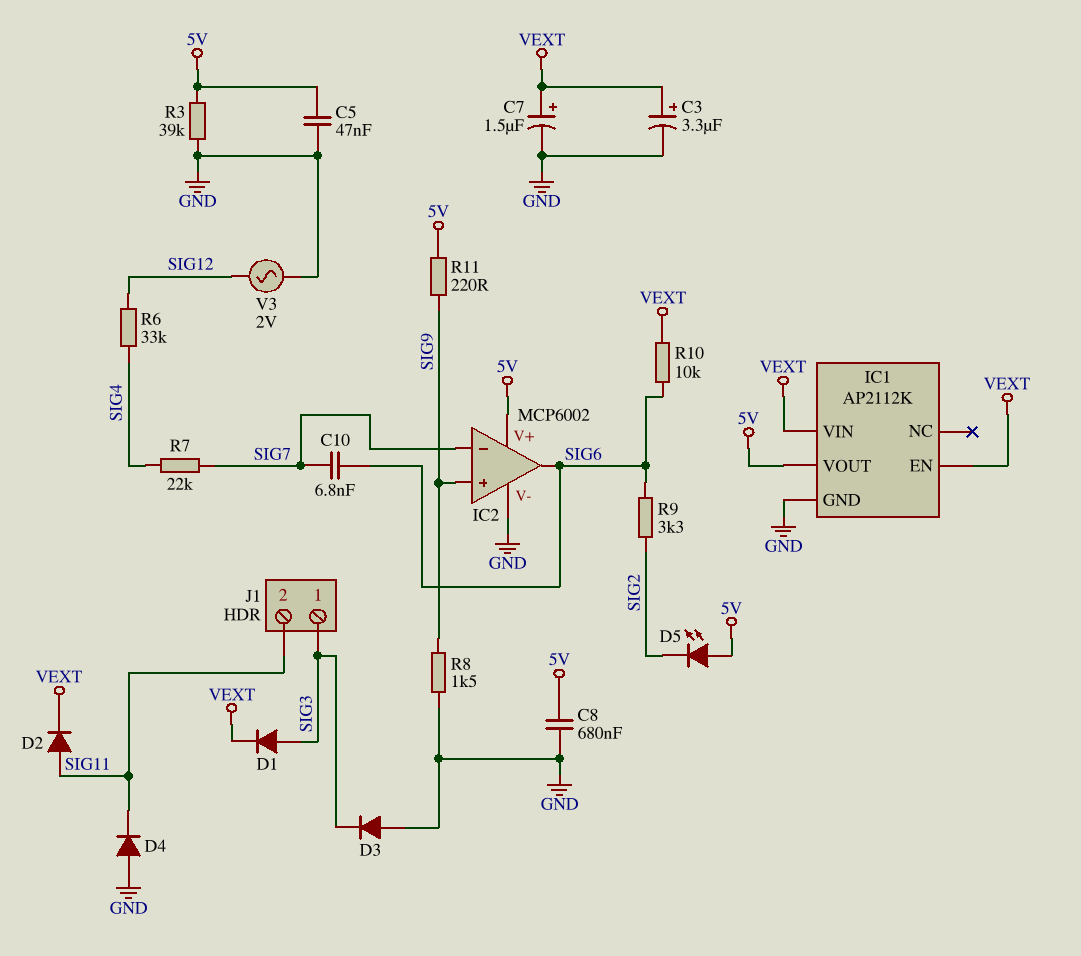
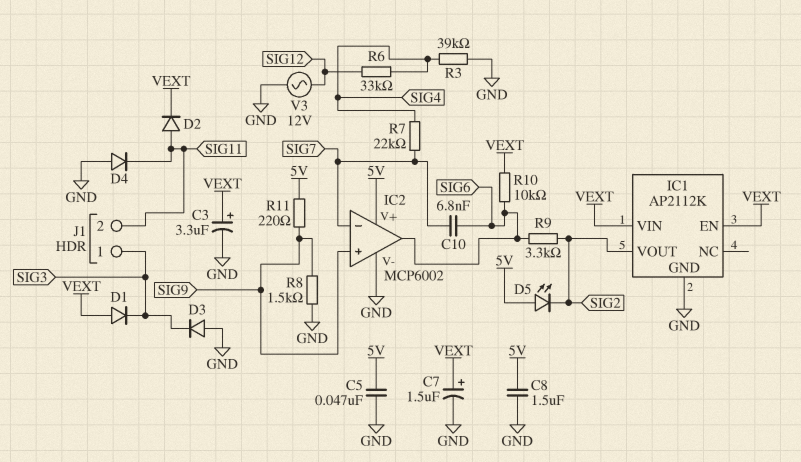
C8: 680nF (5V, GND) -> 1.5uF (5V, GND)
D1: diode (A SIG3, K VEXT) -> diode (A VEXT, K SIG3)
IC1 pin VOUT: 5V -> SIG2
R3: 39k (5V, GND) -> 39k (GND, SIG4)
V3: AC 2V (GND, SIG12) -> AC 12V (GND, SIG12)

